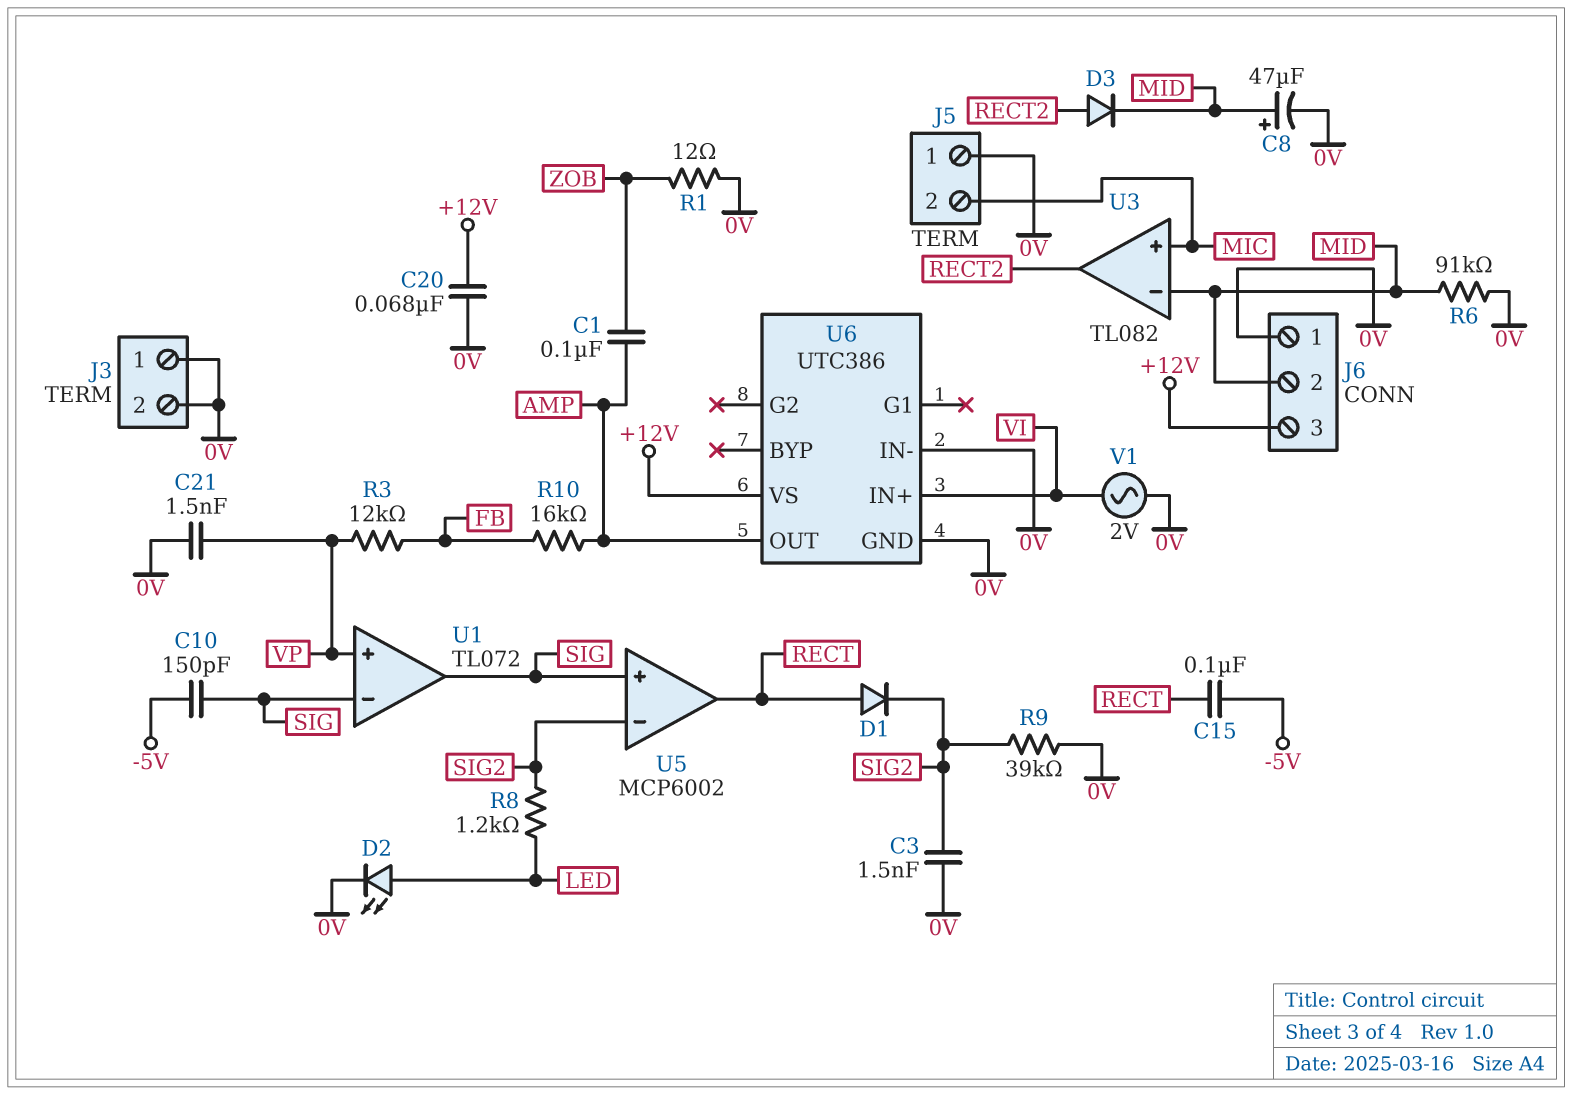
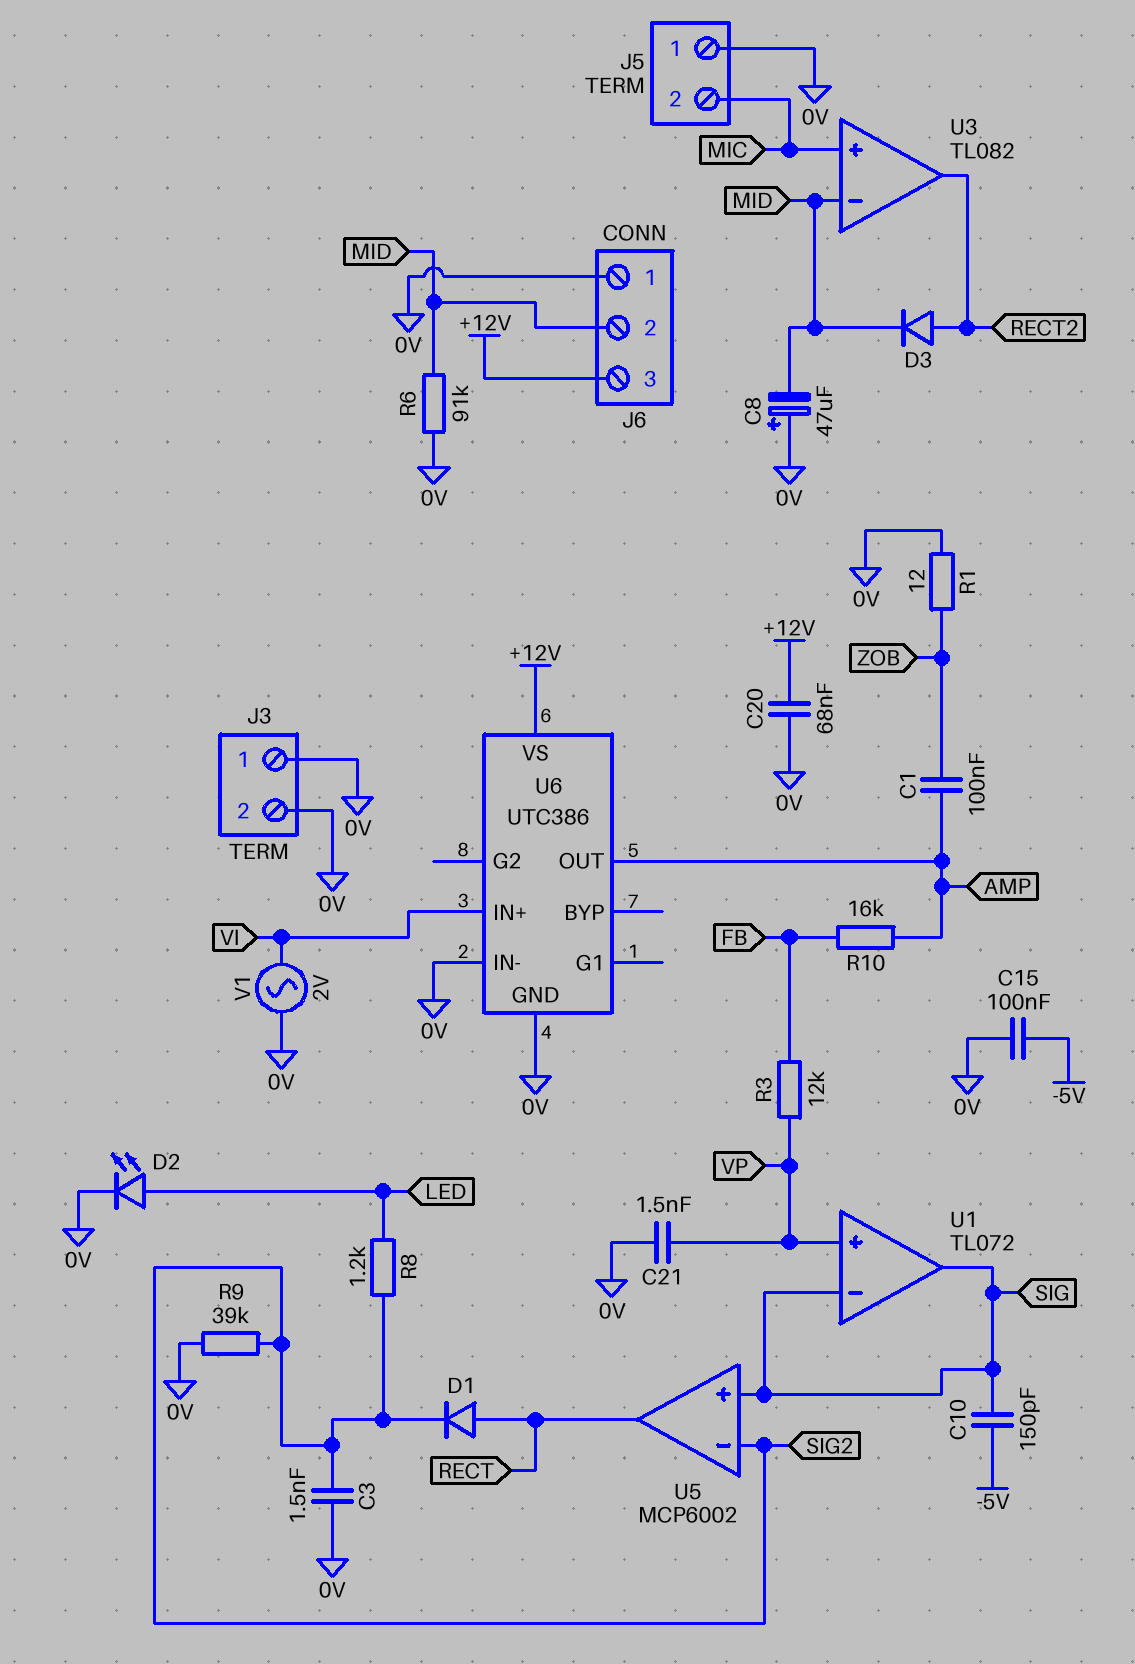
C8: 47uF (plus MID, minus 0V) -> 47uF (plus 0V, minus MID)
C15: 100nF (-5V, RECT) -> 100nF (-5V, 0V)

